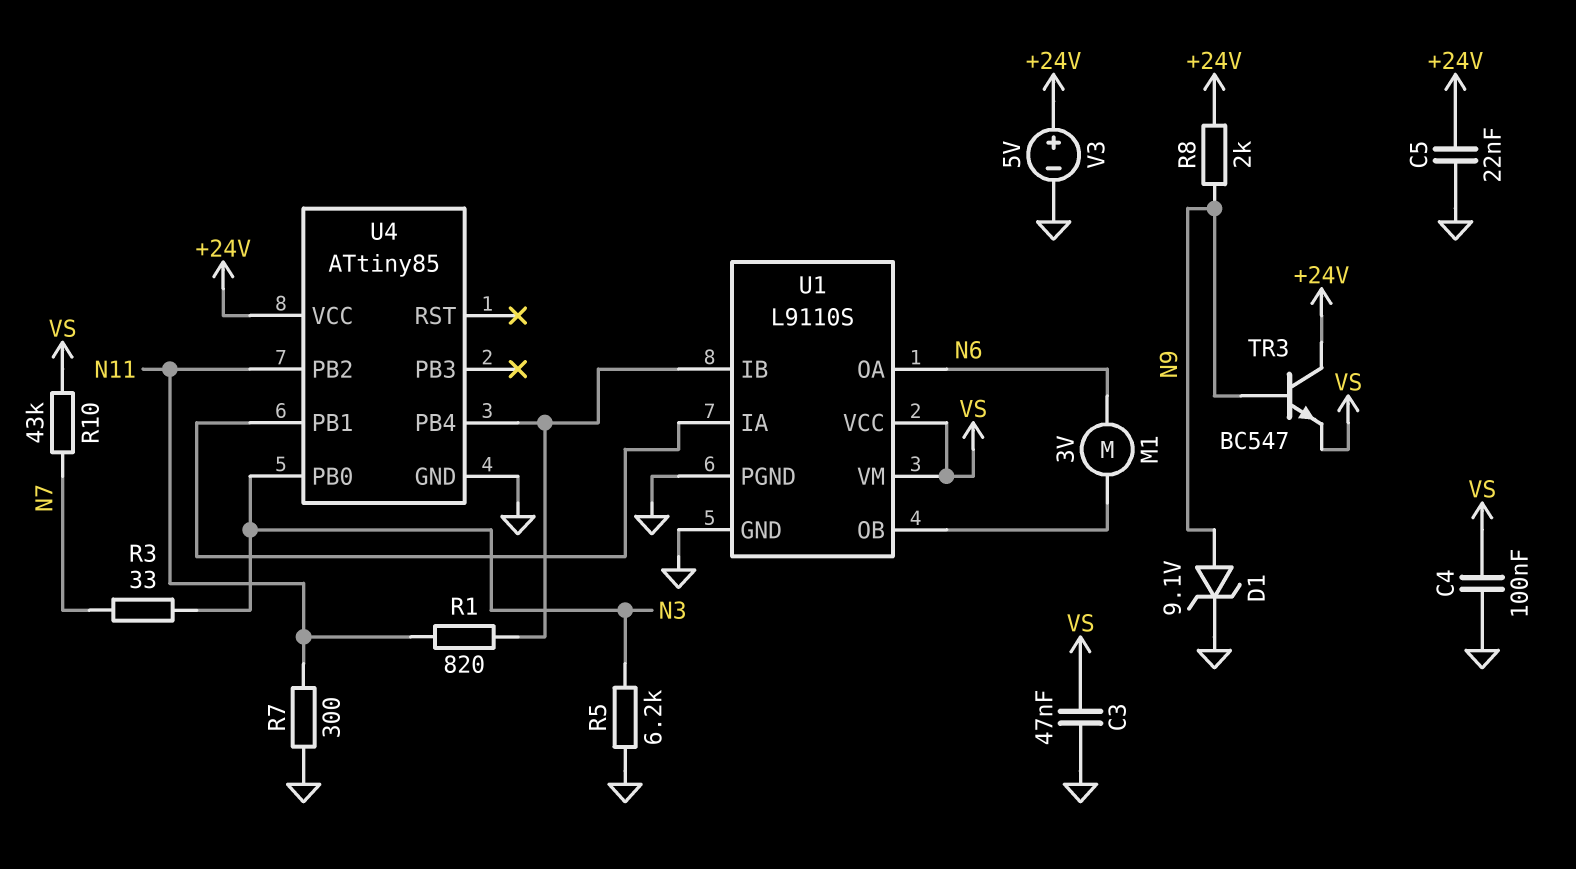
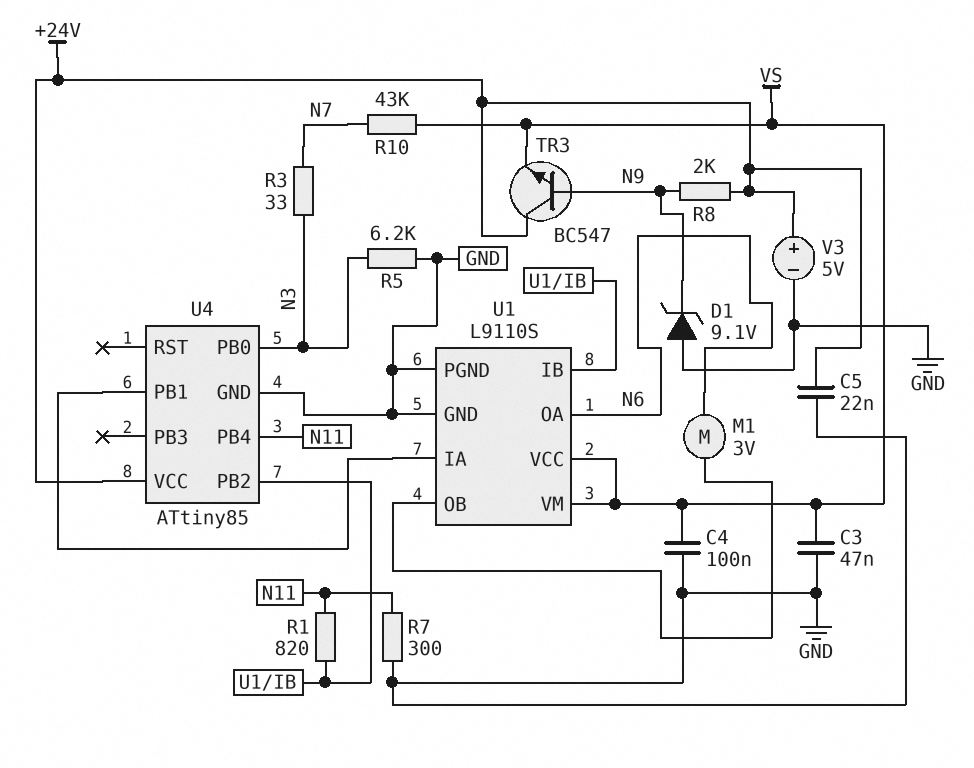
D1: zener 9.1V (A N9, K GND) -> zener 9.1V (A GND, K N9)
U4 pin PB2: N11 -> U1/IB
U4 pin PB4: U1/IB -> N11

